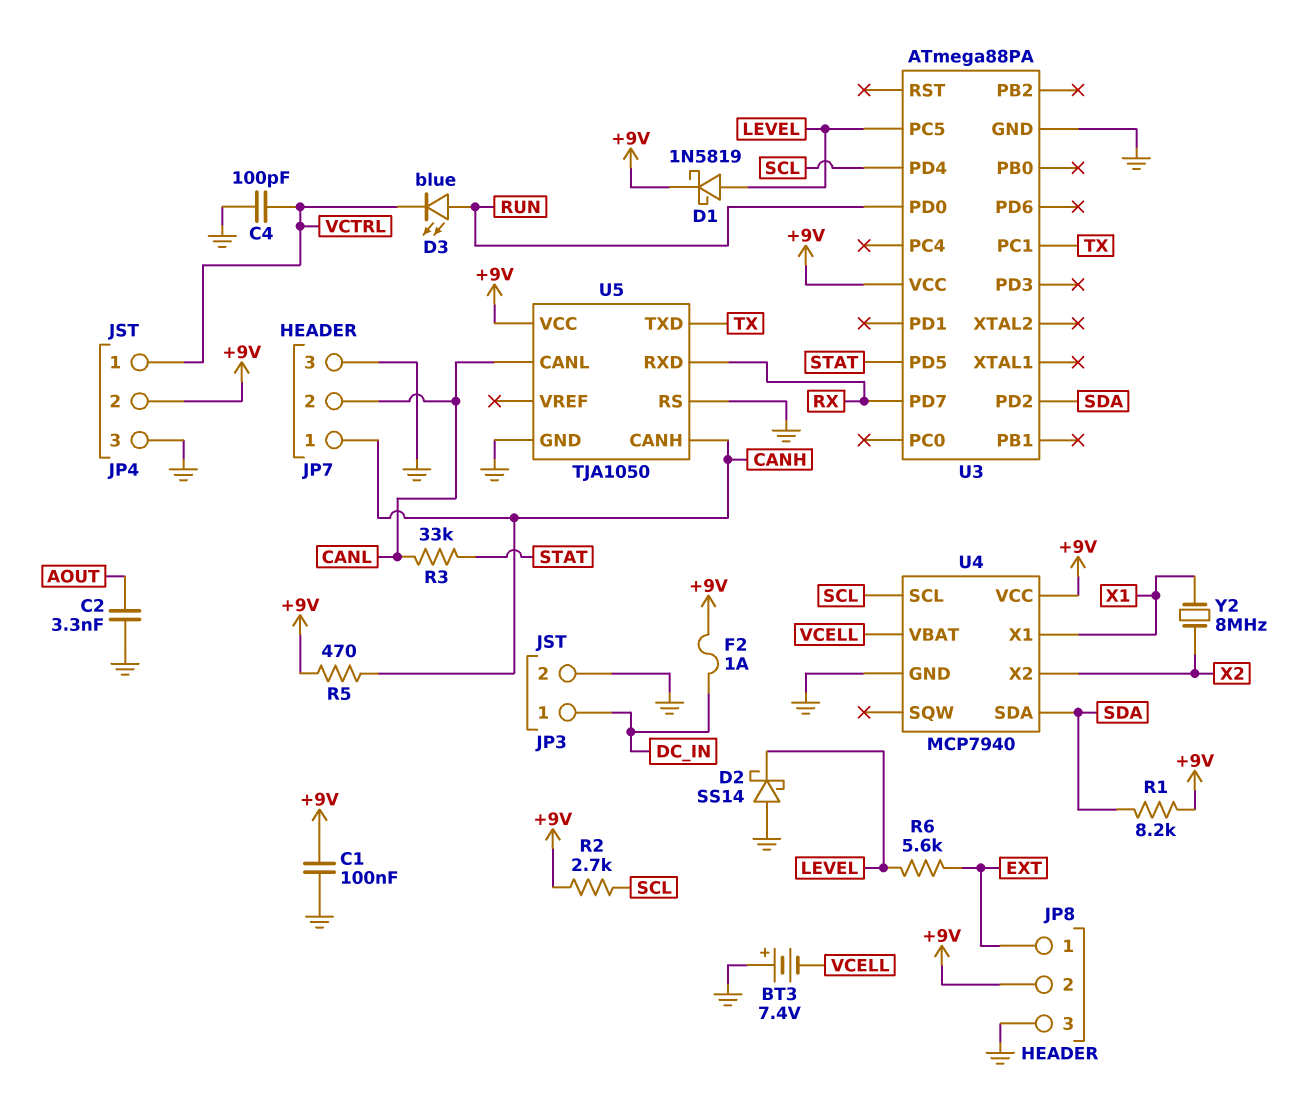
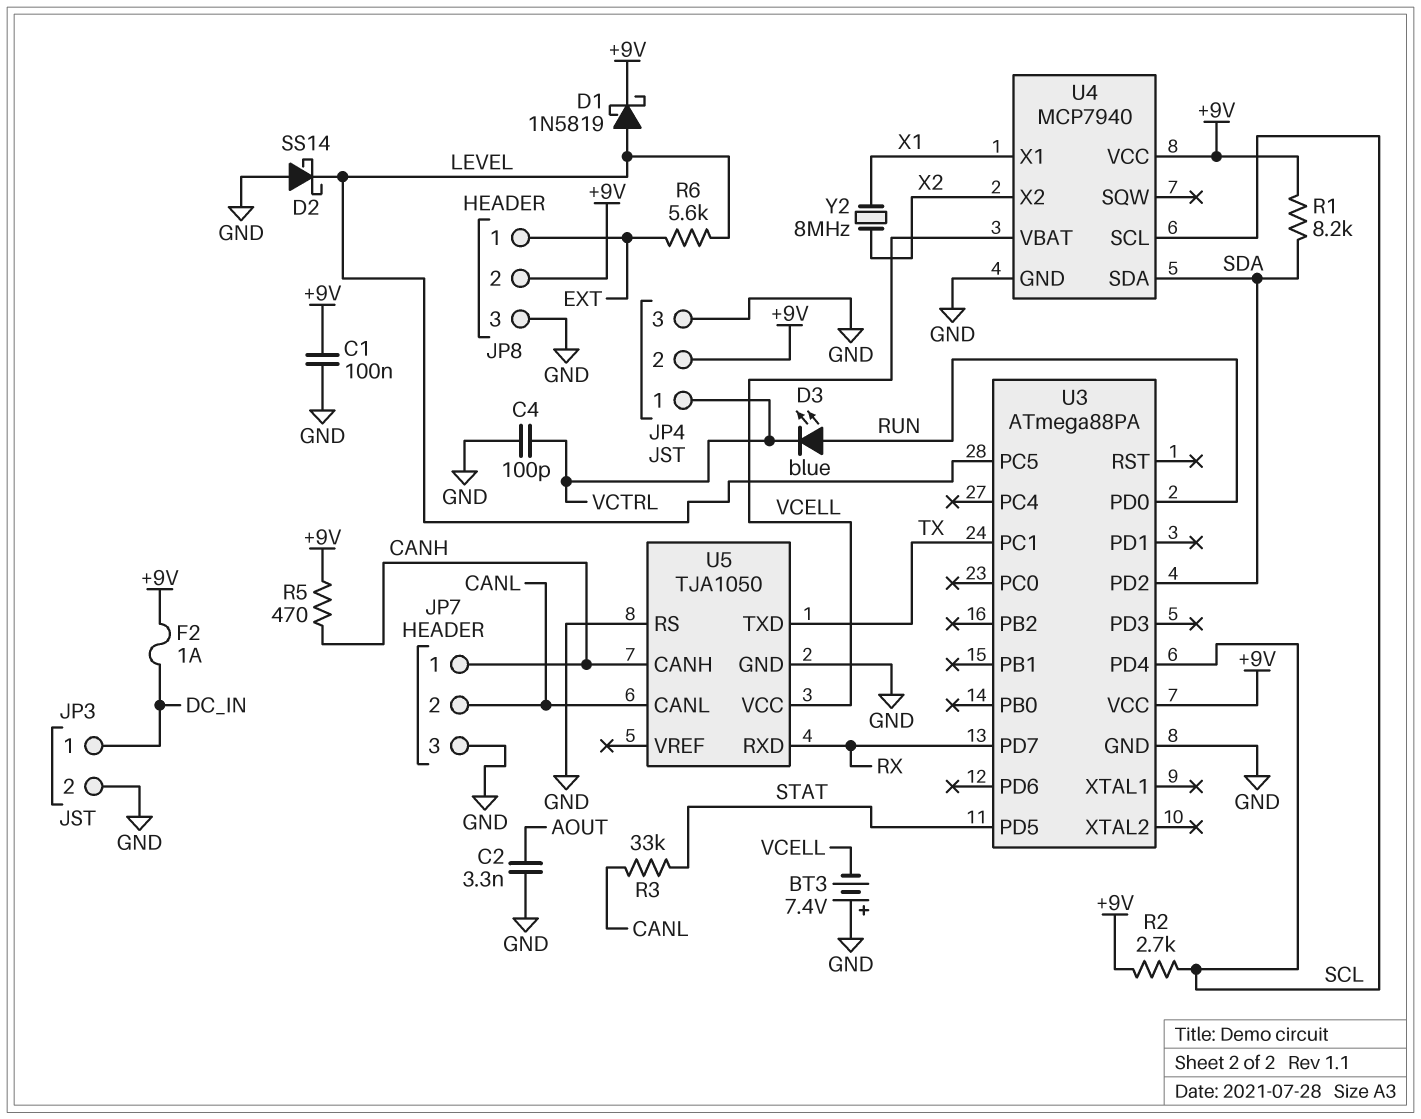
U5 pin VCC: +9V -> VCELL

